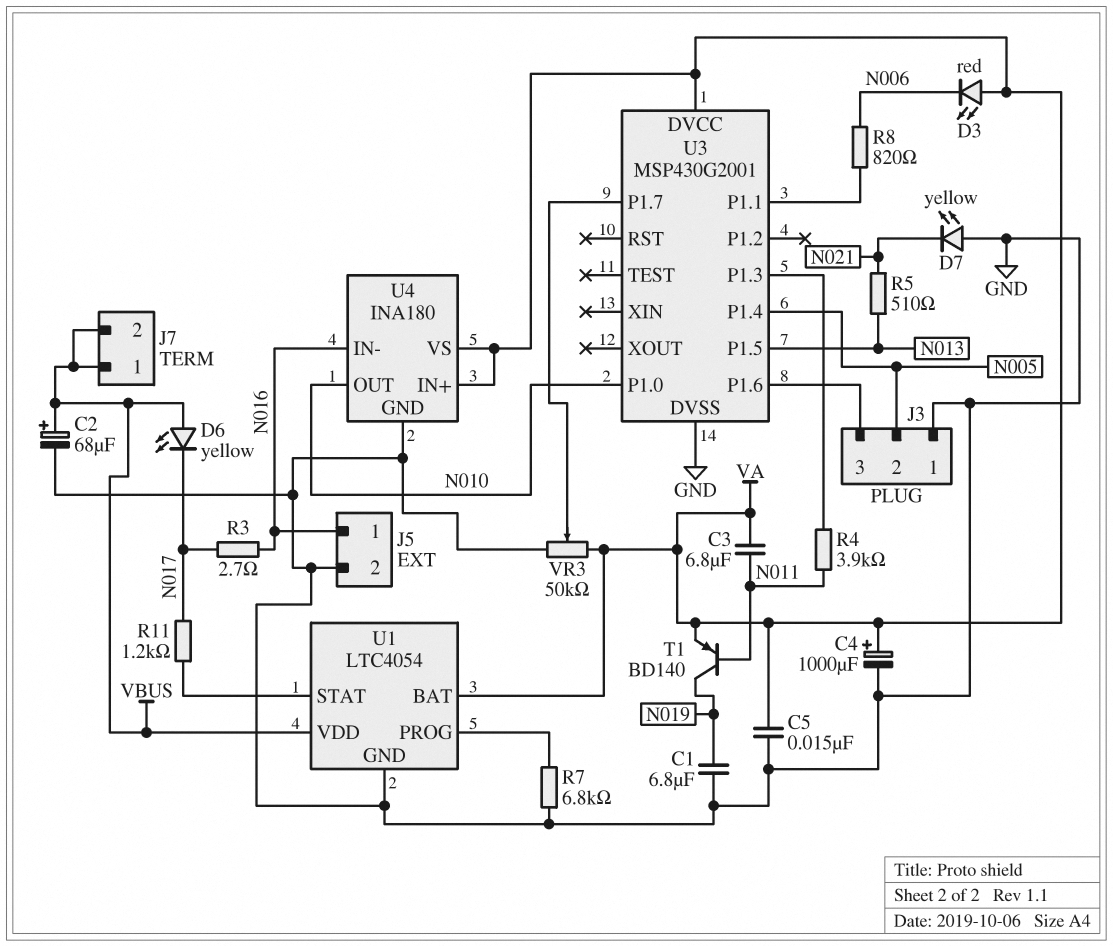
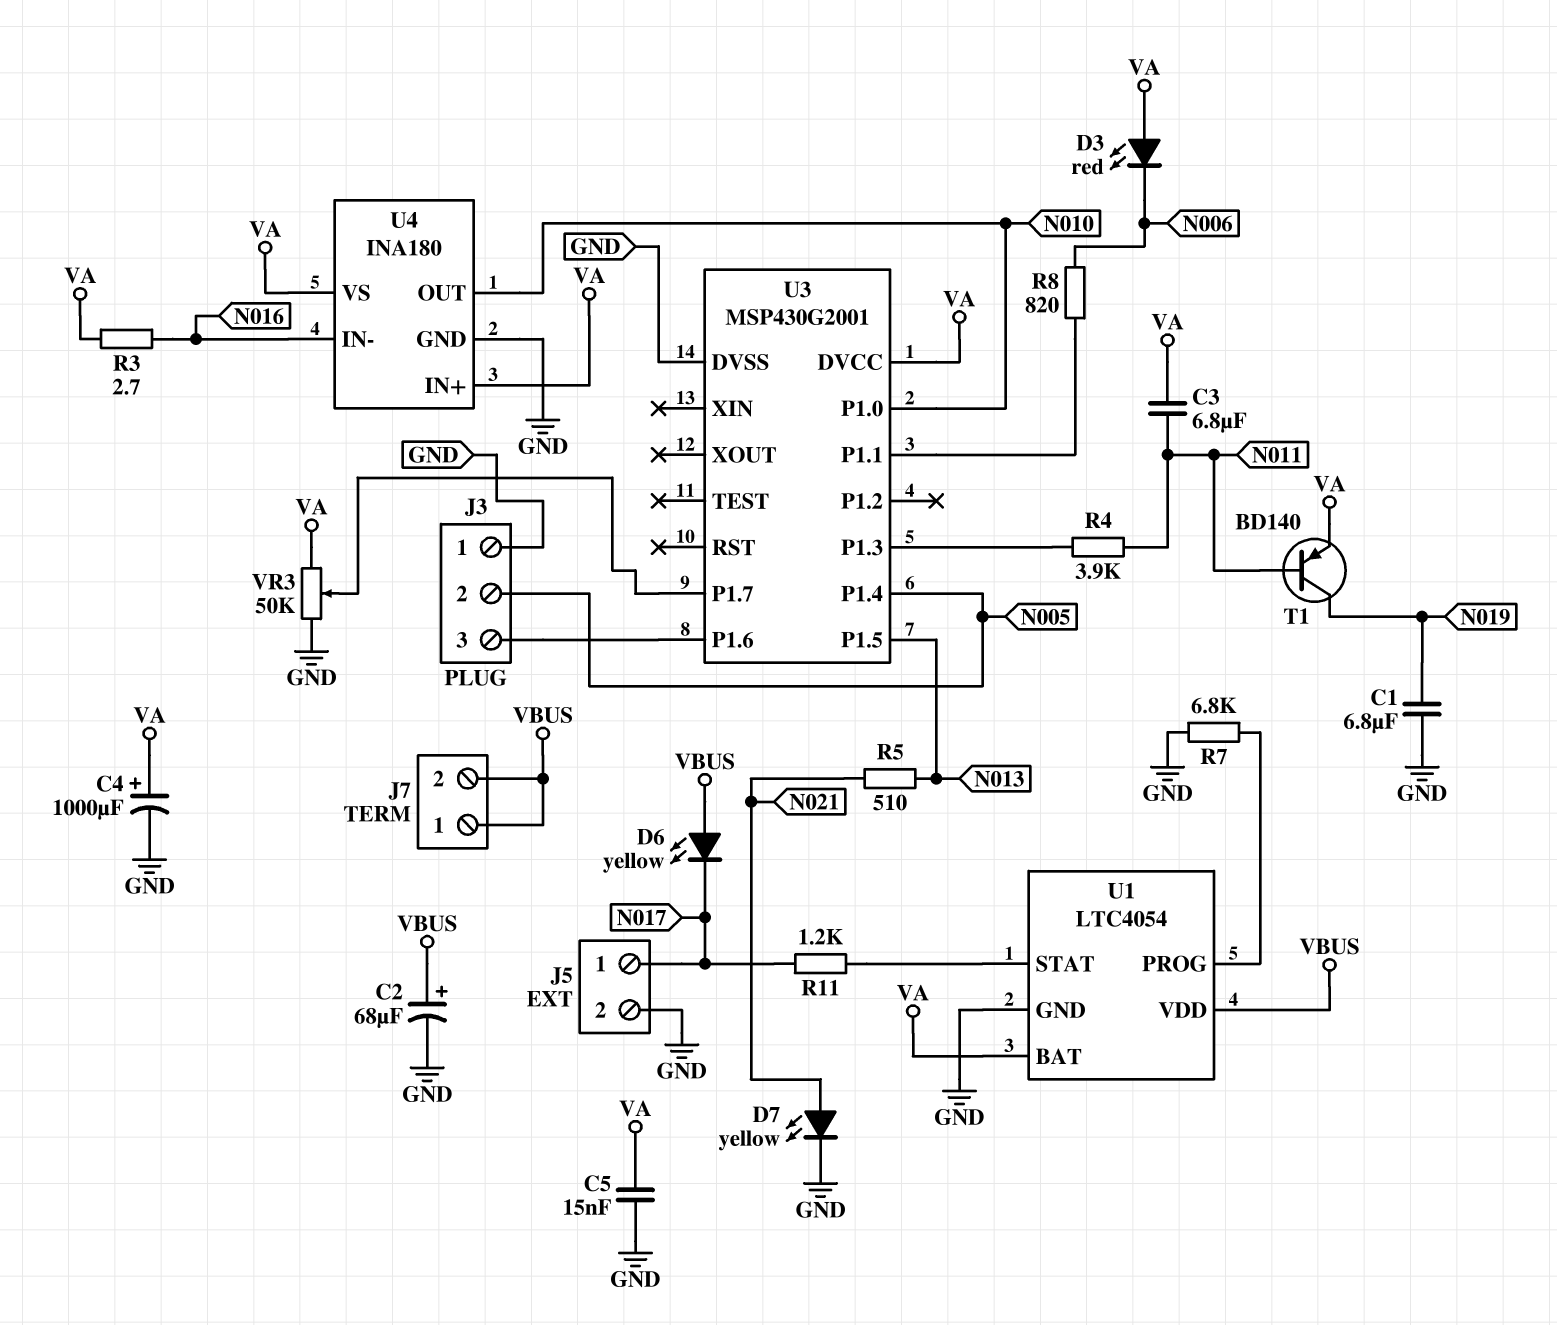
D7: LED yellow (A GND, K N021) -> LED yellow (A N021, K GND)
J5 pin 1: N016 -> N017
R3: 2.7 (N016, N017) -> 2.7 (N016, VA)

